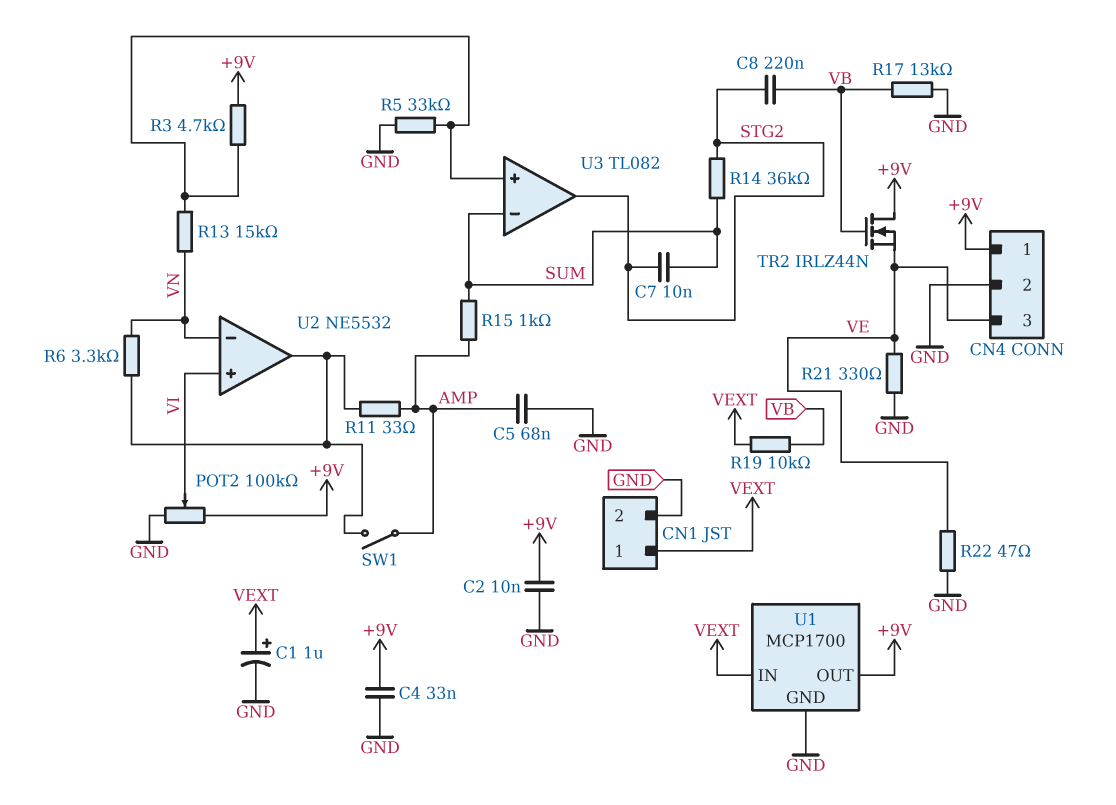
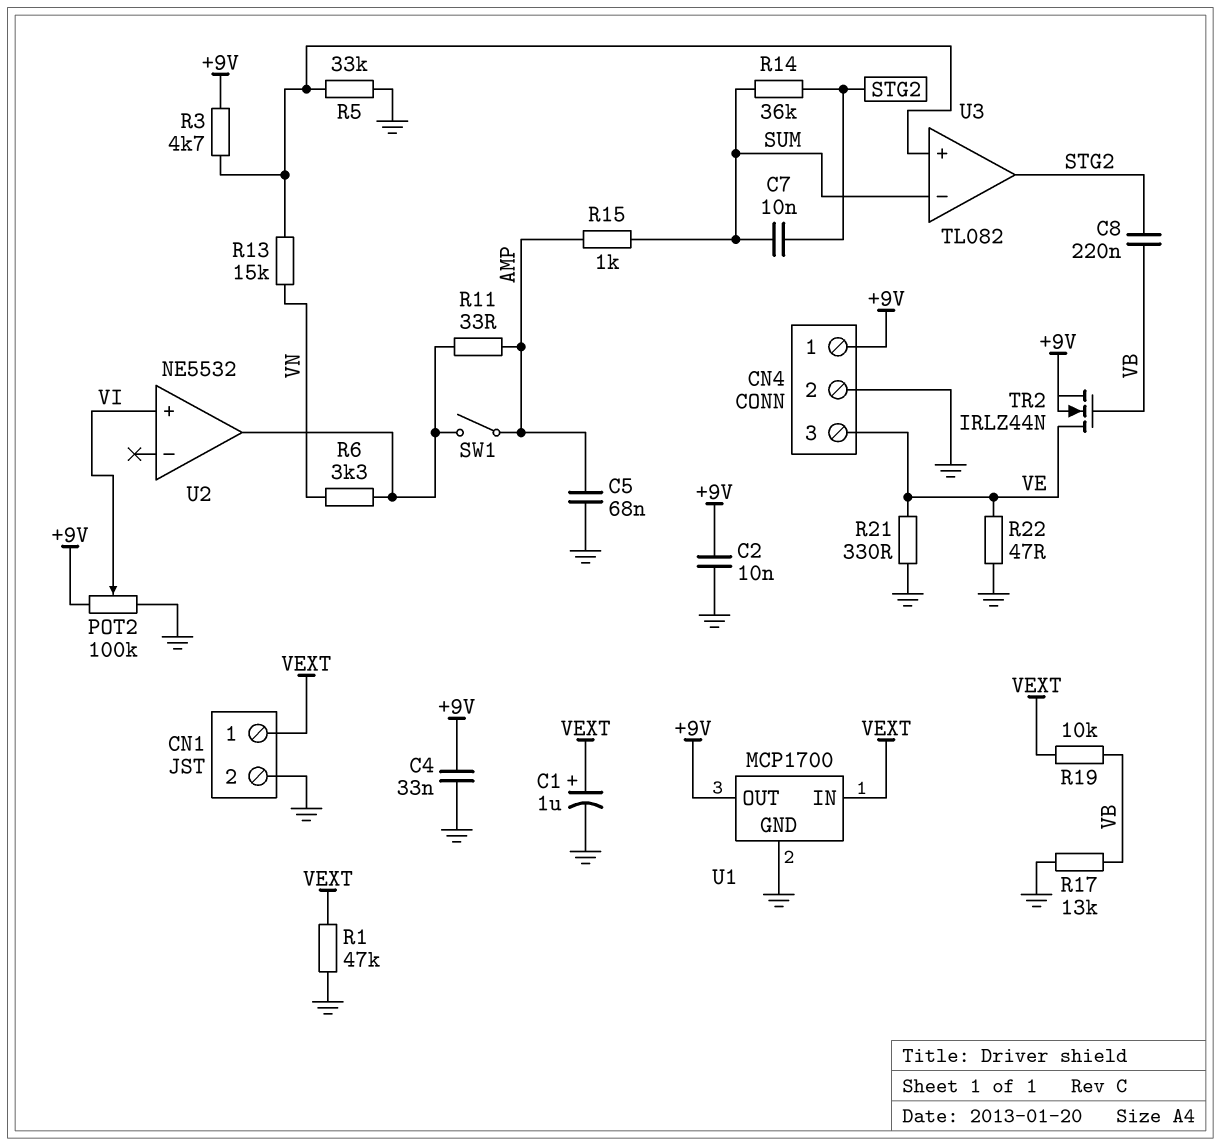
R1: none -> 47k (GND, VEXT)
TR2: NMOS IRLZ44N (G VB, D +9V, S VE) -> NMOS IRLZ44N (G VB, D VE, S +9V)
U2 pin in-: VN -> none

